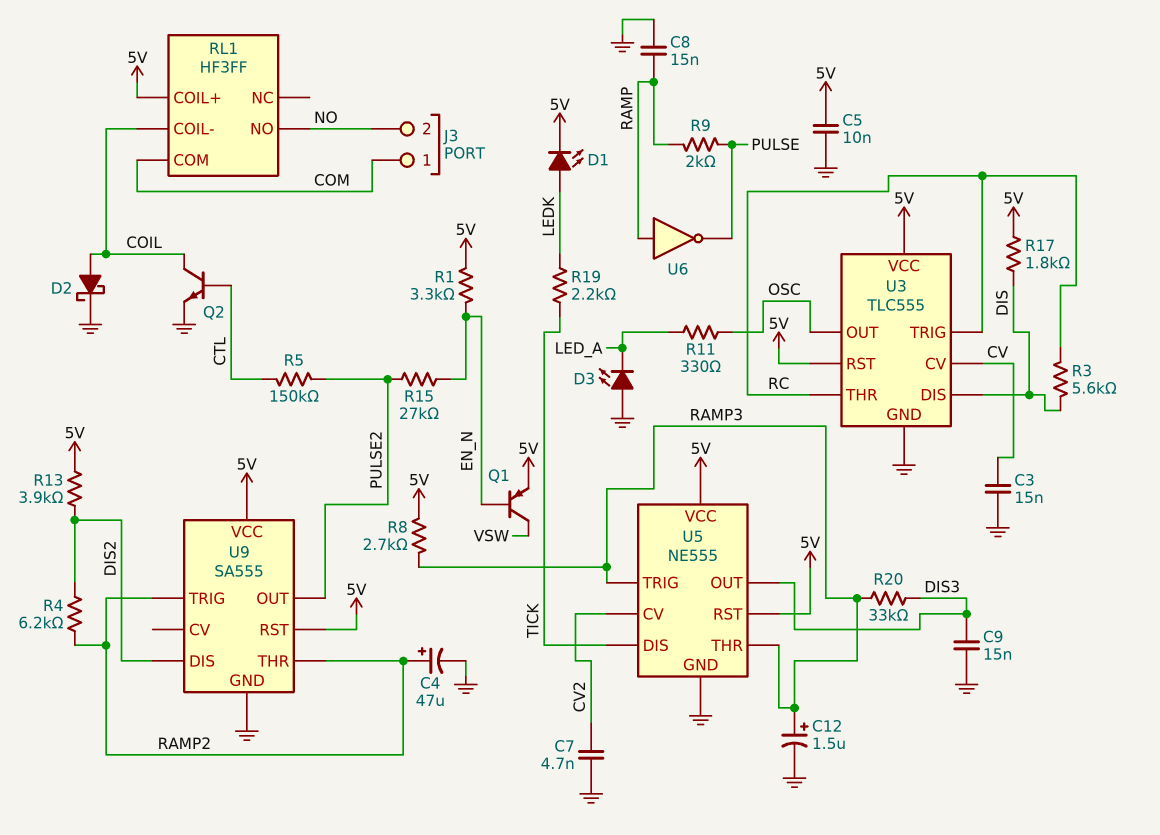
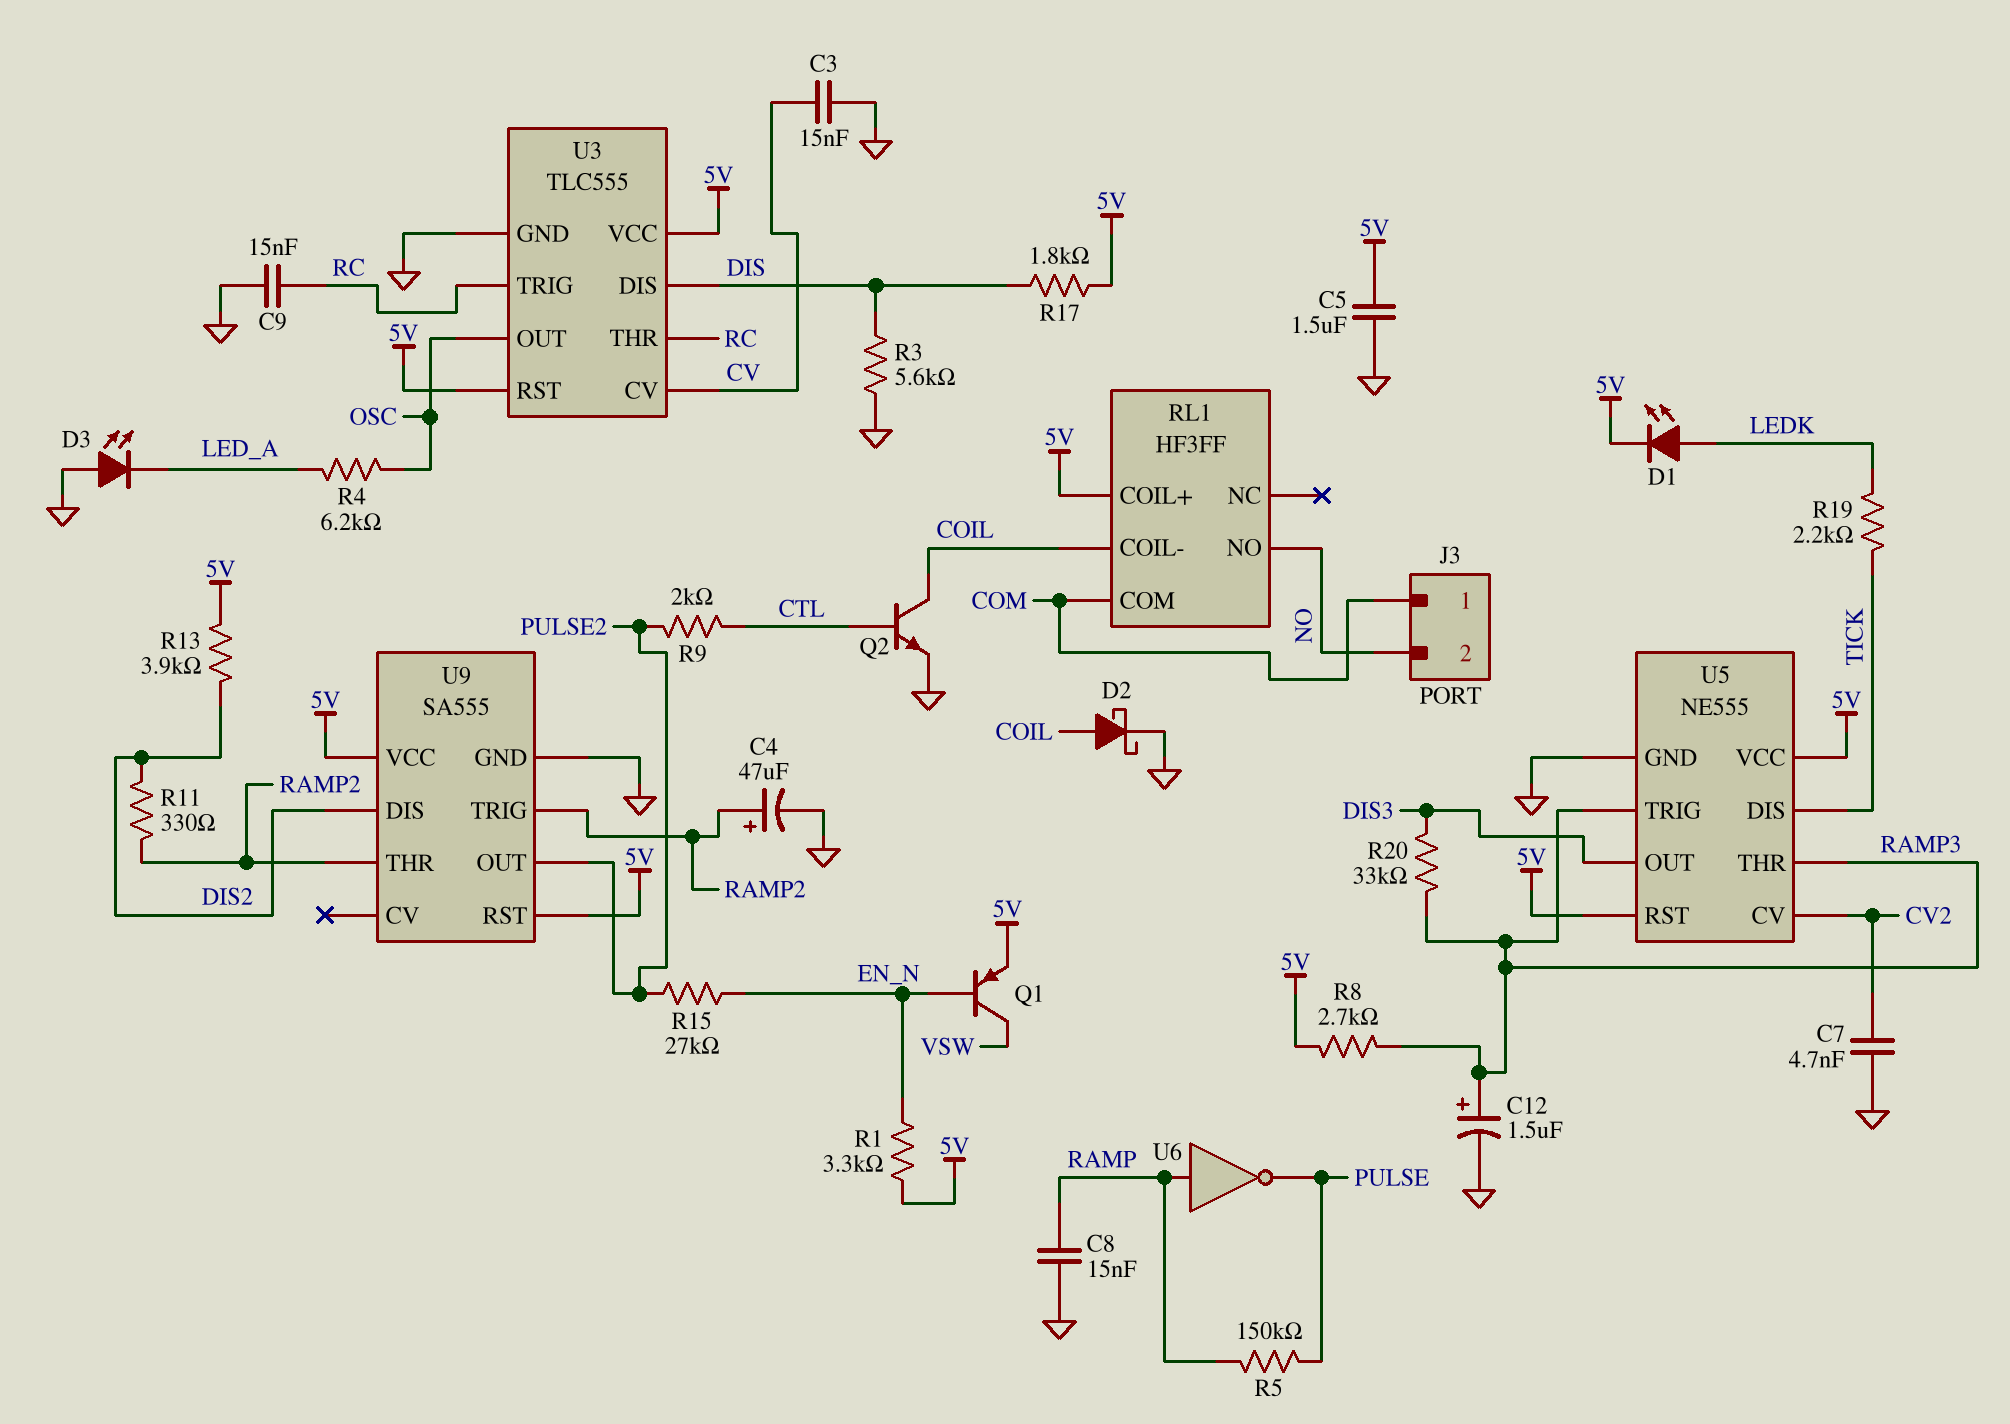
C5: 10nF (5V, GND) -> 1.5uF (5V, GND)
C9: 15nF (DIS3, GND) -> 15nF (GND, RC)
R3: 5.6k (DIS, RC) -> 5.6k (DIS, GND)
R4: 6.2k (DIS2, RAMP2) -> 6.2k (LED_A, OSC)
R5: 150k (CTL, PULSE2) -> 150k (PULSE, RAMP)
R9: 2k (PULSE, RAMP) -> 2k (CTL, PULSE2)
R11: 330 (LED_A, OSC) -> 330 (DIS2, RAMP2)

